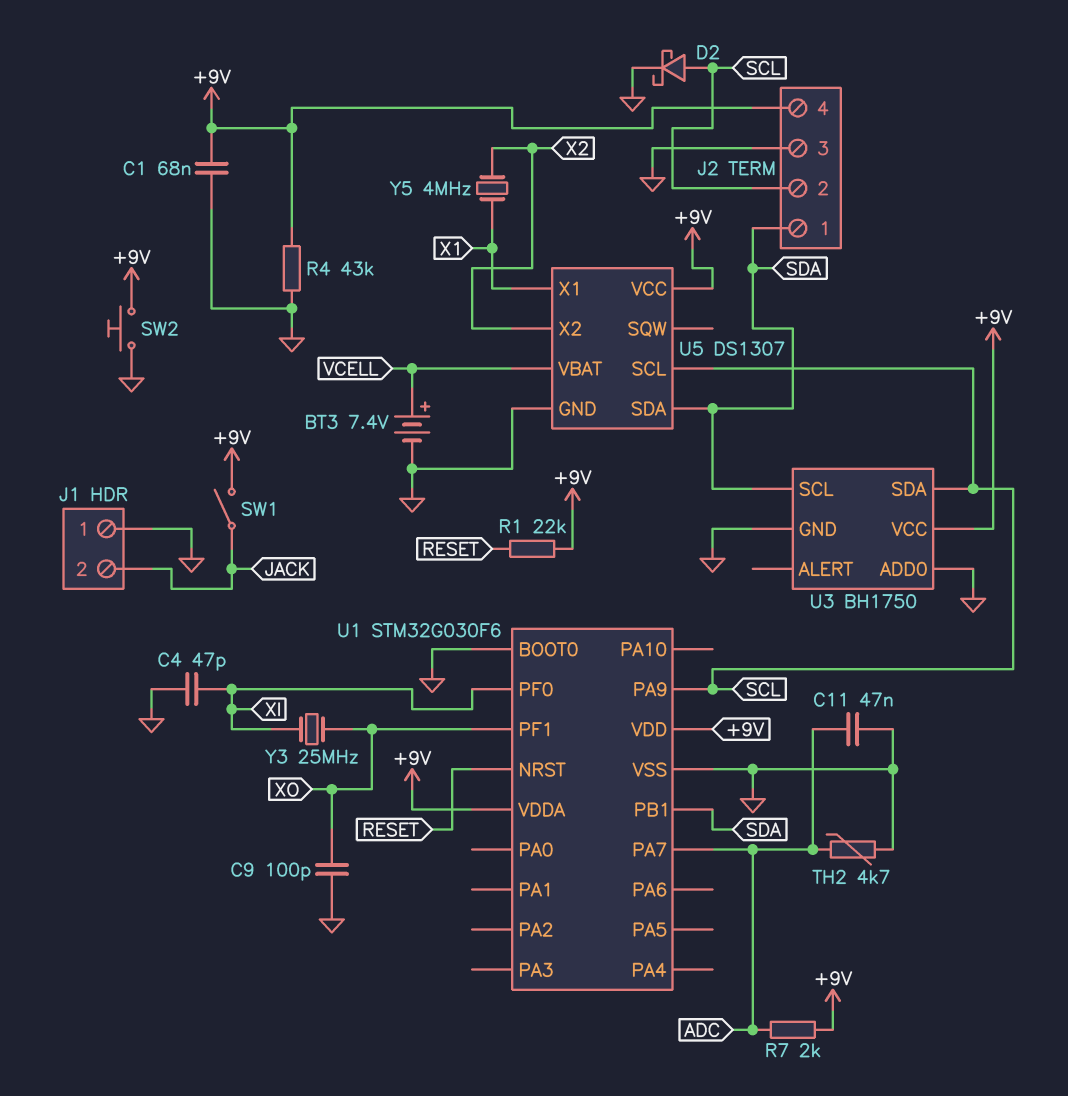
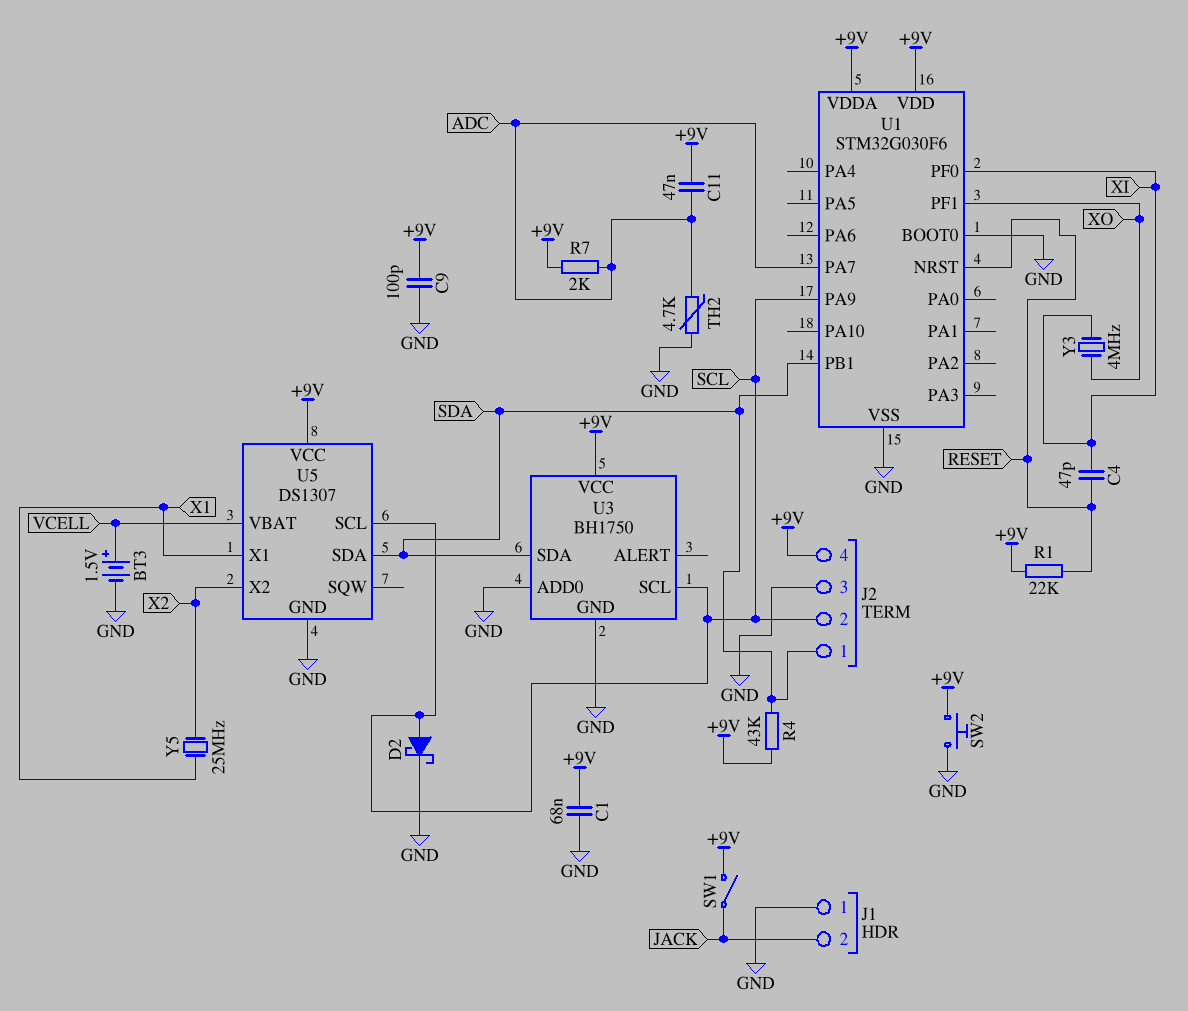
BT3: 7.4V (plus VCELL, minus GND) -> 1.5V (plus VCELL, minus GND)
C4: 47pF (GND, XI) -> 47pF (RESET, XI)
C9: 100pF (GND, XO) -> 100pF (+9V, GND)
C11: 47nF (ADC, GND) -> 47nF (+9V, ADC)
R4: 43k (+9V, GND) -> 43k (+9V, SDA)
U3 pin SCL: SDA -> SCL
U3 pin SDA: SCL -> SDA
Y3: 25MHz (XI, XO) -> 4MHz (XI, XO)
Y5: 4MHz (X1, X2) -> 25MHz (X1, X2)

